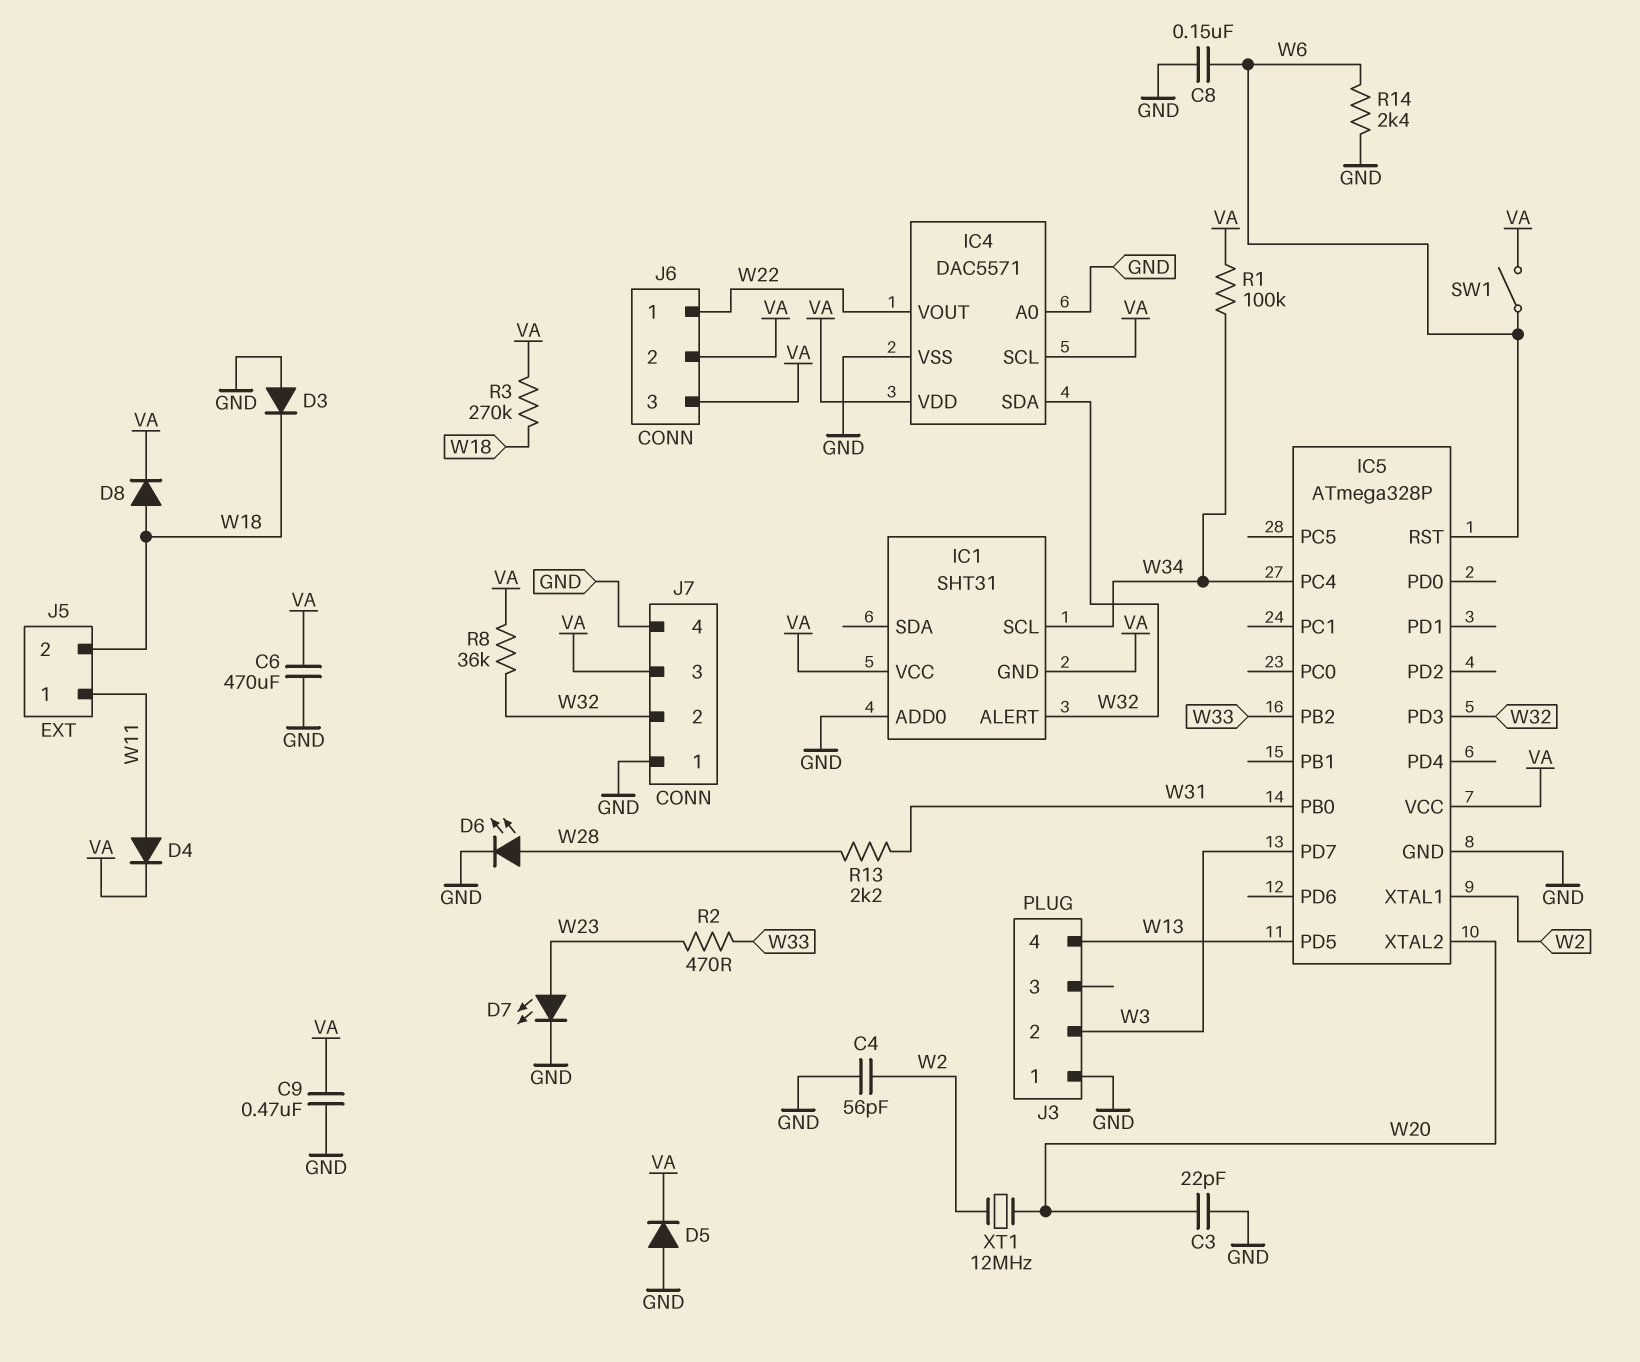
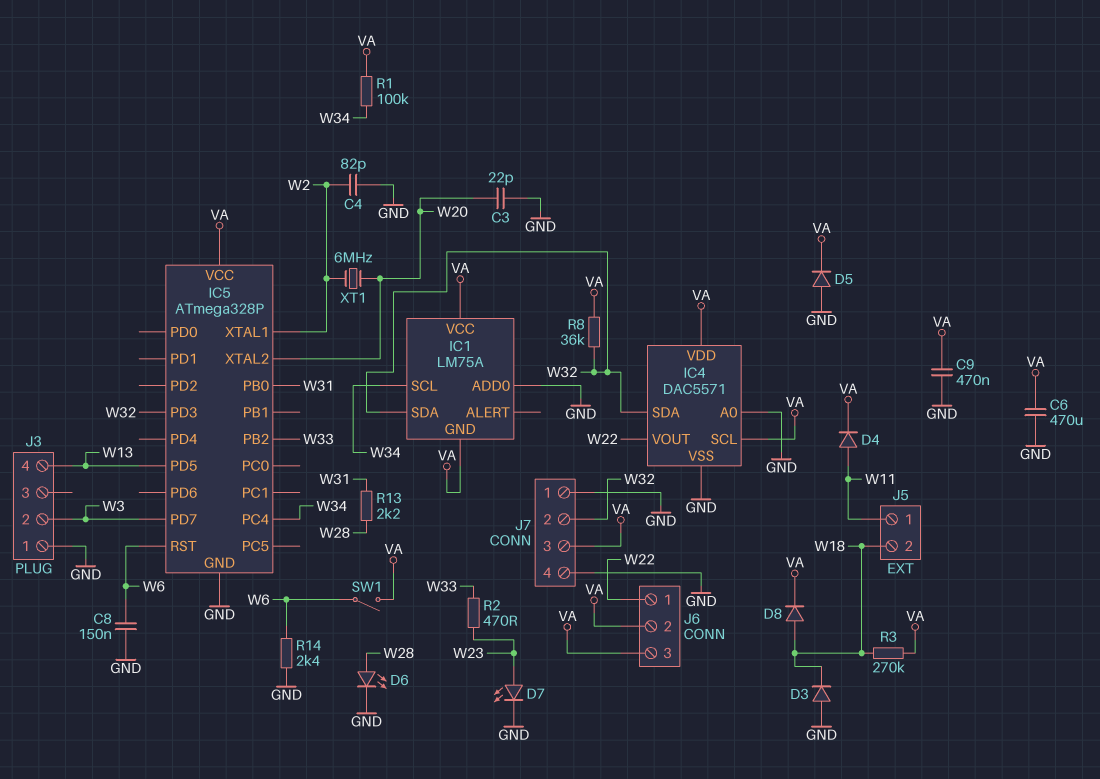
C4: 56pF (GND, W2) -> 82pF (GND, W2)
IC1: SHT31 -> LM75A
IC1 pin ALERT: W32 -> none
IC1 pin SDA: none -> W32
XT1: 12MHz (W2, W20) -> 6MHz (W2, W20)

